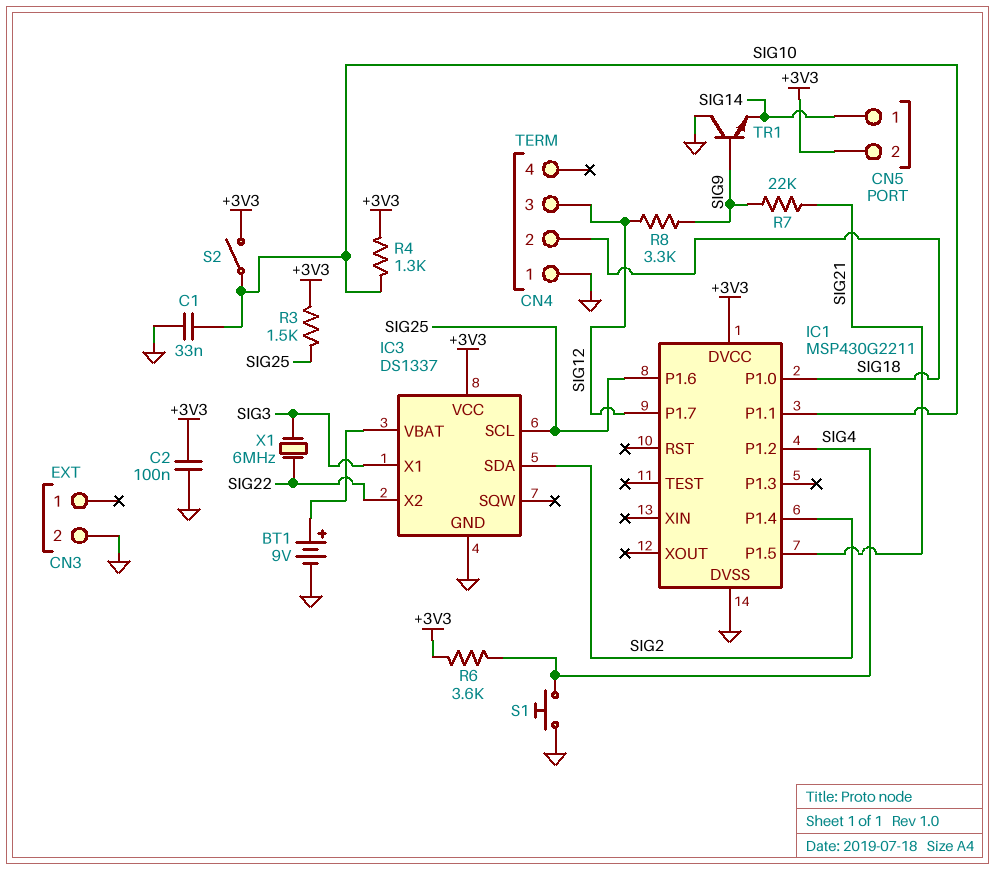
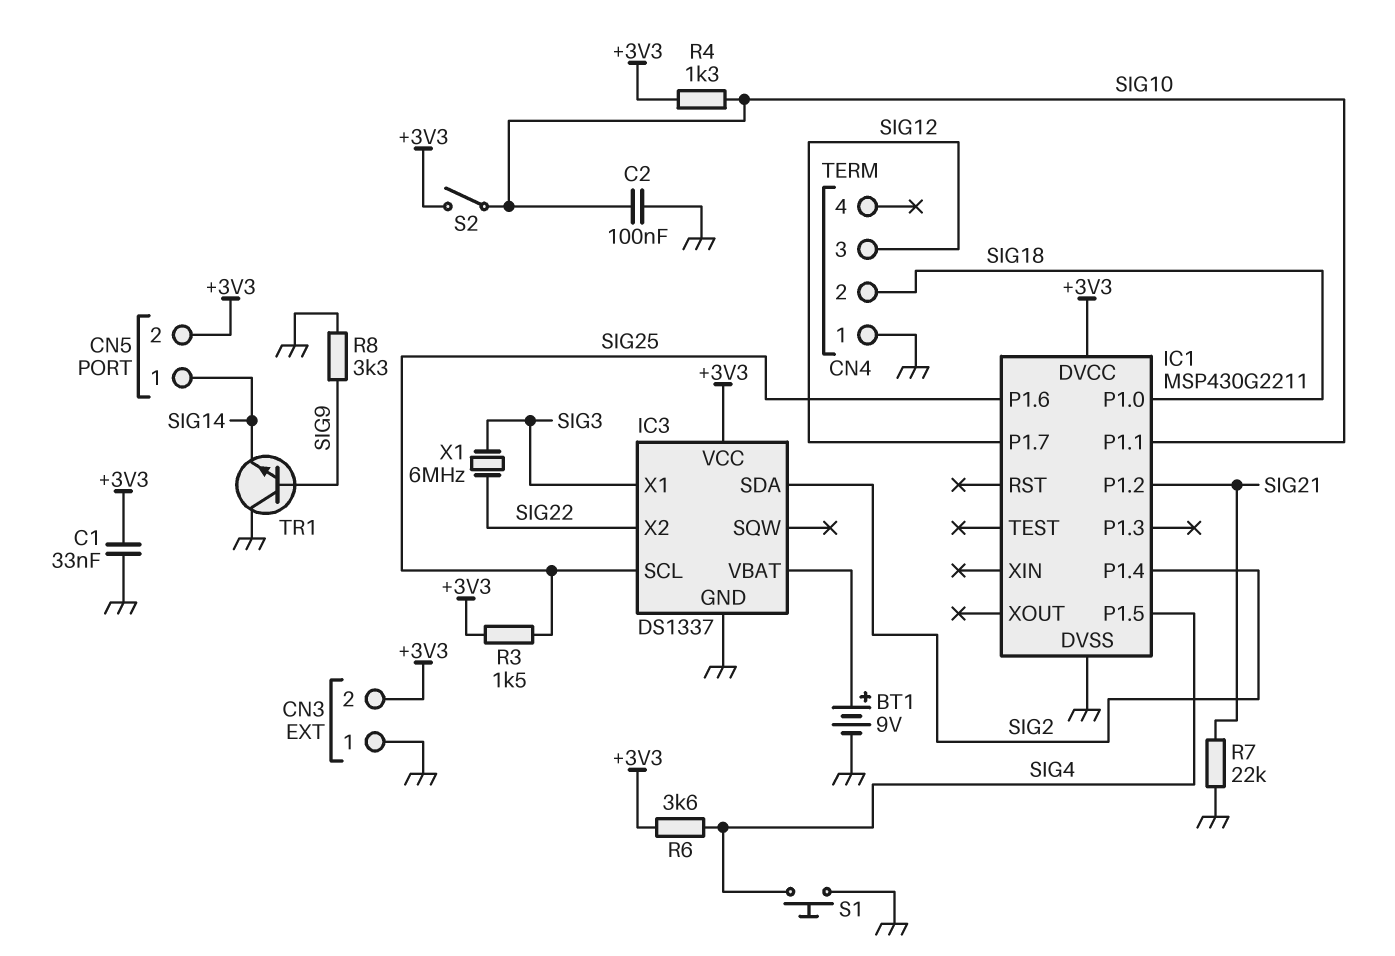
C1: 33nF (GND, SIG10) -> 33nF (+3V3, GND)
C2: 100nF (+3V3, GND) -> 100nF (GND, SIG10)
CN3 pin 1: none -> GND
CN3 pin 2: GND -> +3V3
IC1 pin P1.2: SIG4 -> SIG21
IC1 pin P1.5: SIG21 -> SIG4
R7: 22k (SIG9, SIG21) -> 22k (GND, SIG21)
R8: 3.3k (SIG9, SIG12) -> 3.3k (GND, SIG9)

